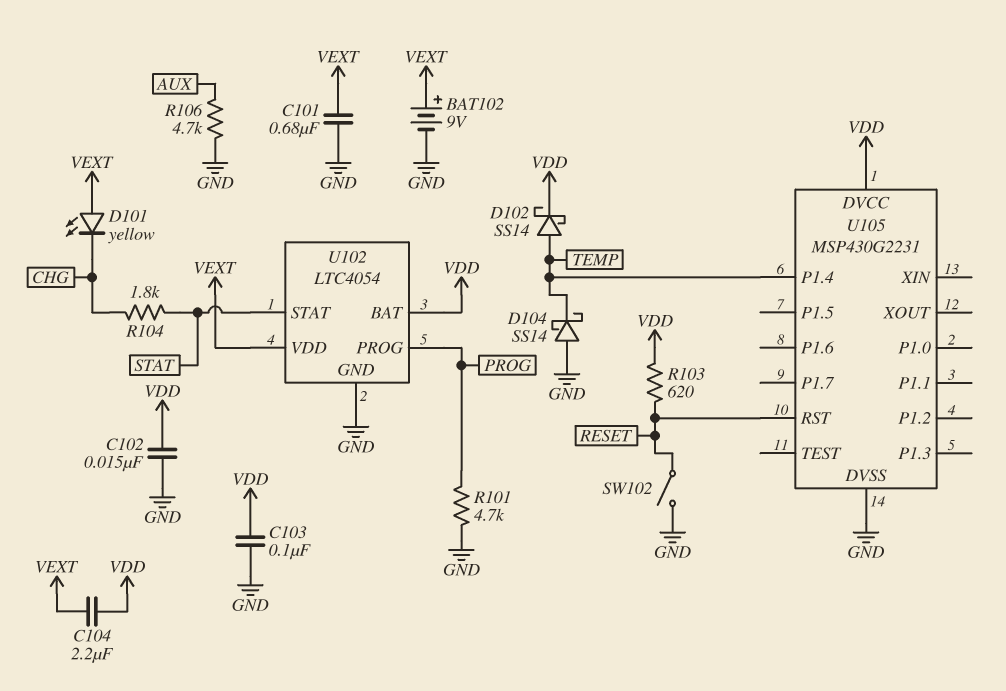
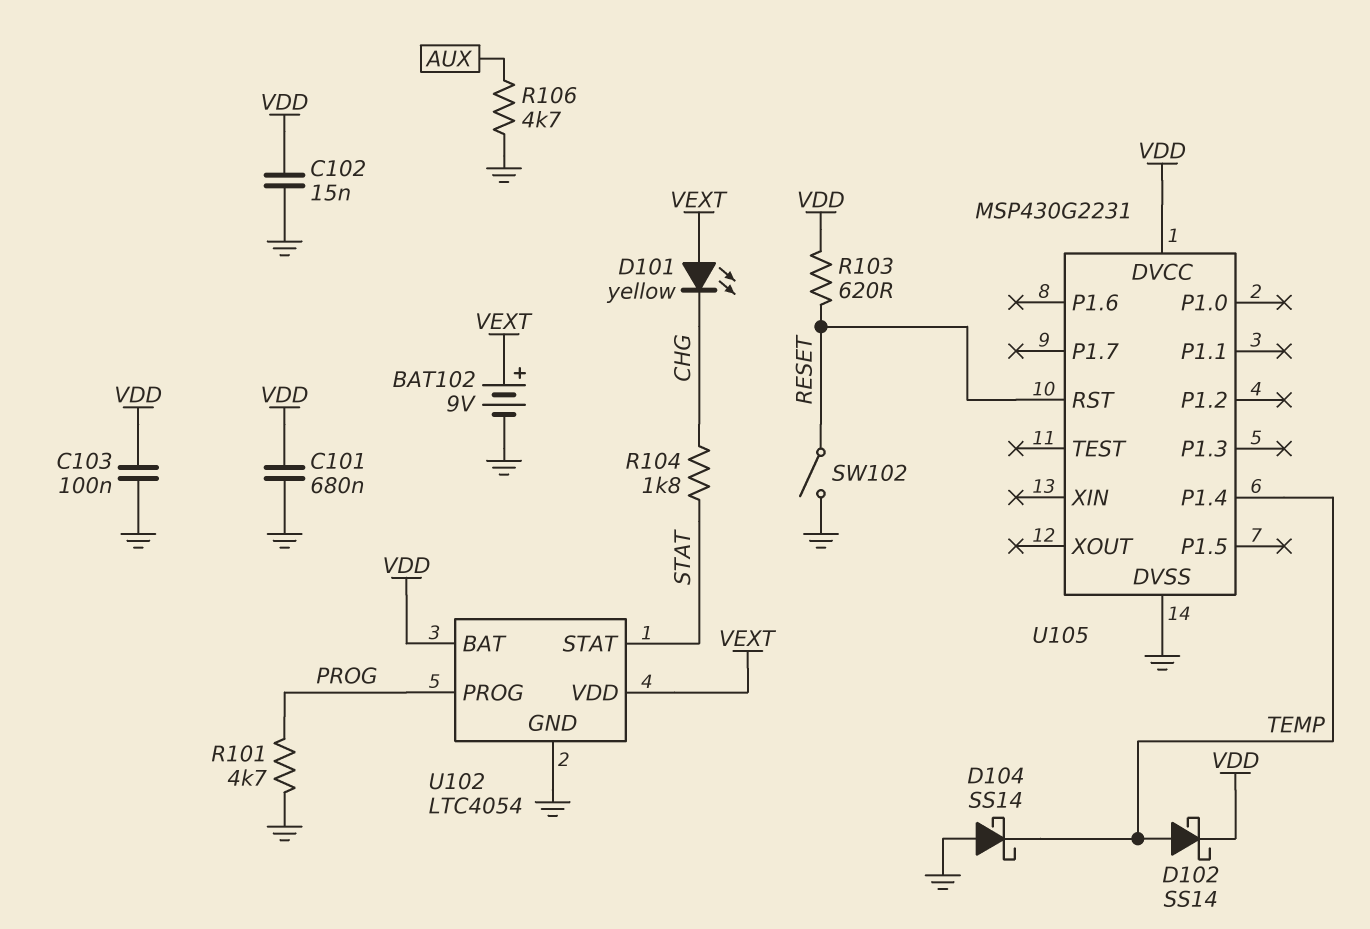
C101: 680nF (GND, VEXT) -> 680nF (GND, VDD)
C104: 2.2uF (VDD, VEXT) -> none

